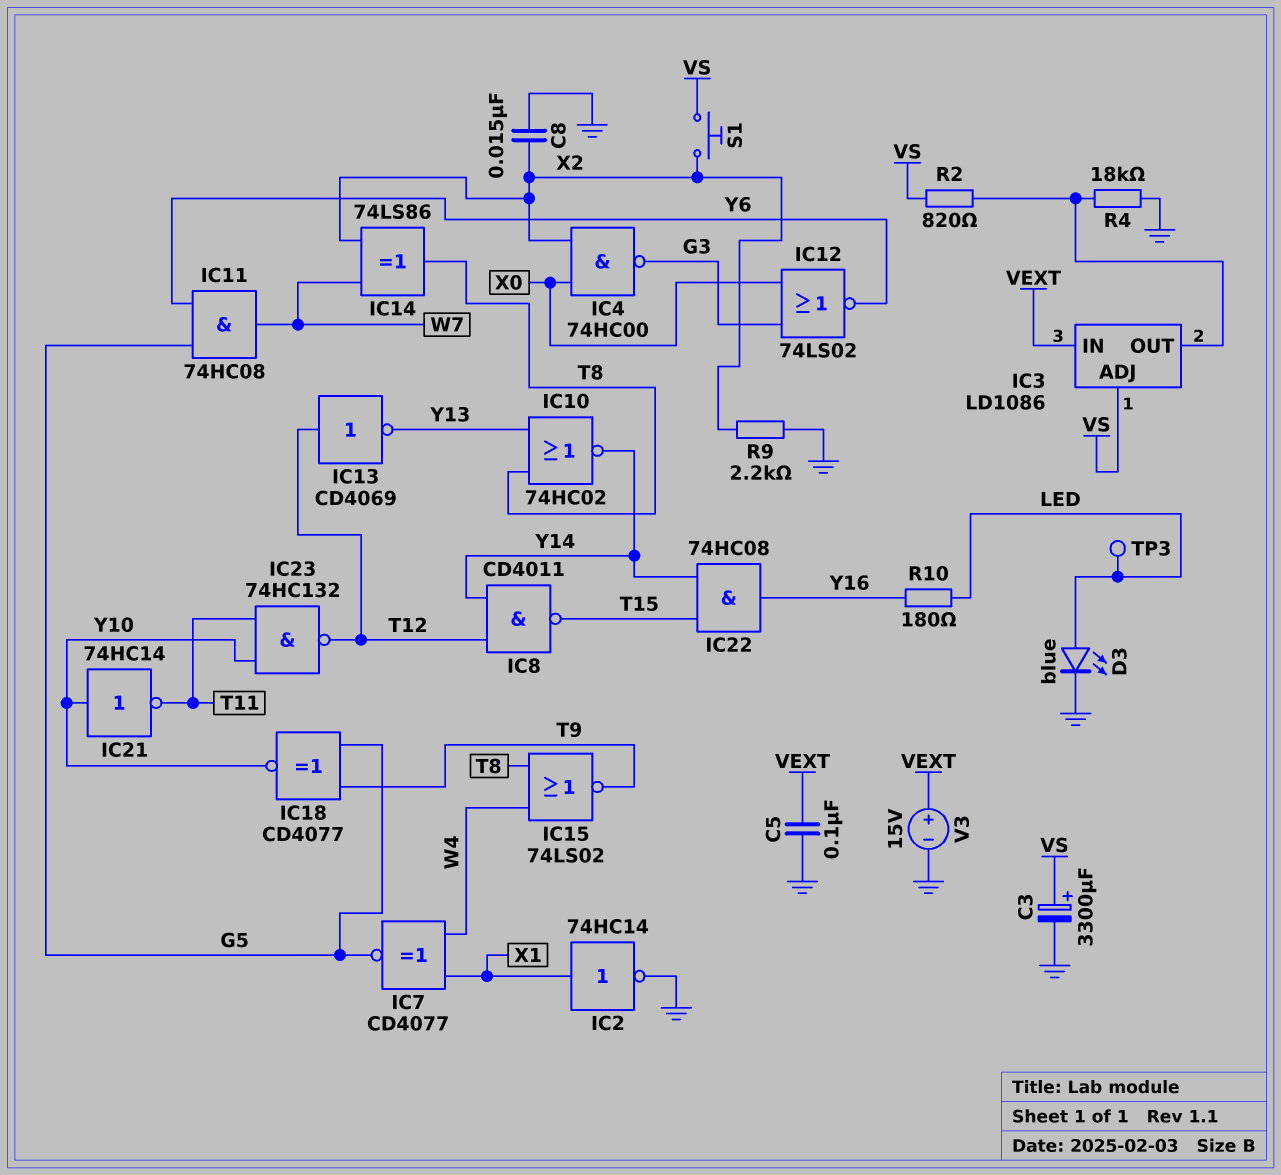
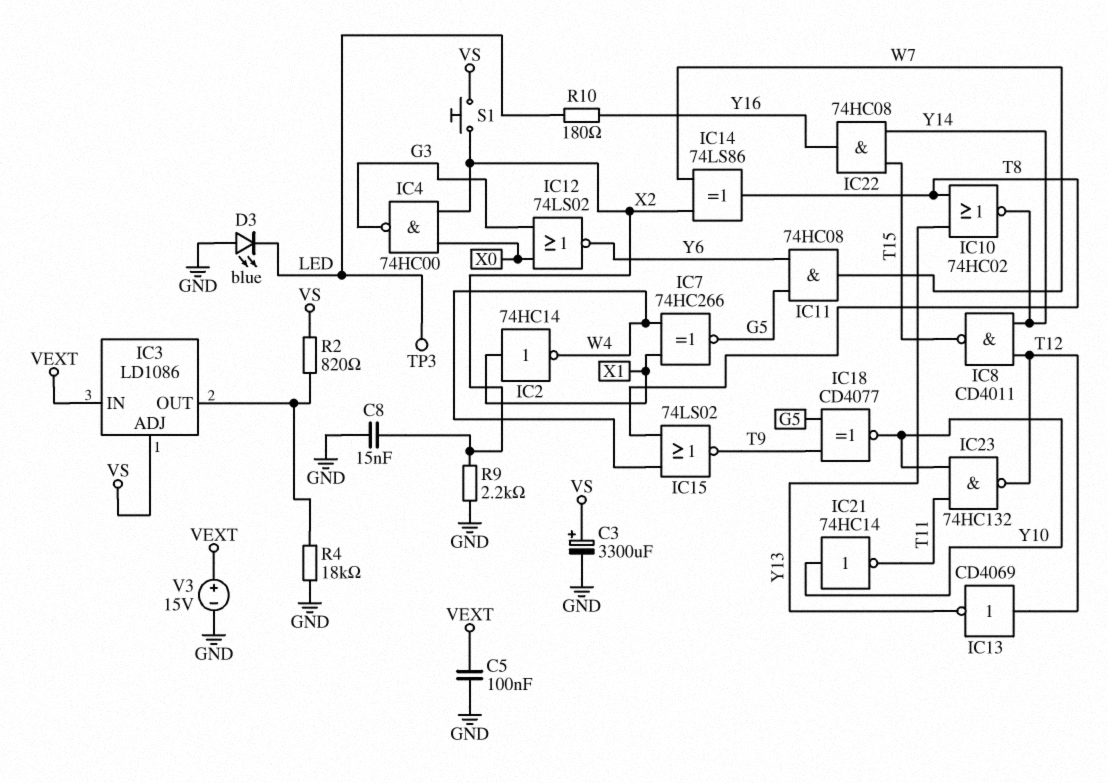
D3: LED blue (A LED, K GND) -> LED blue (A GND, K LED)
IC2: NOT 74HC14 (in X1, out GND) -> NOT 74HC14 (in X1, out W4)
IC7: XNOR CD4077 (in W4, in X1, out G5) -> XNOR 74HC266 (in W4, in X1, out G5)

